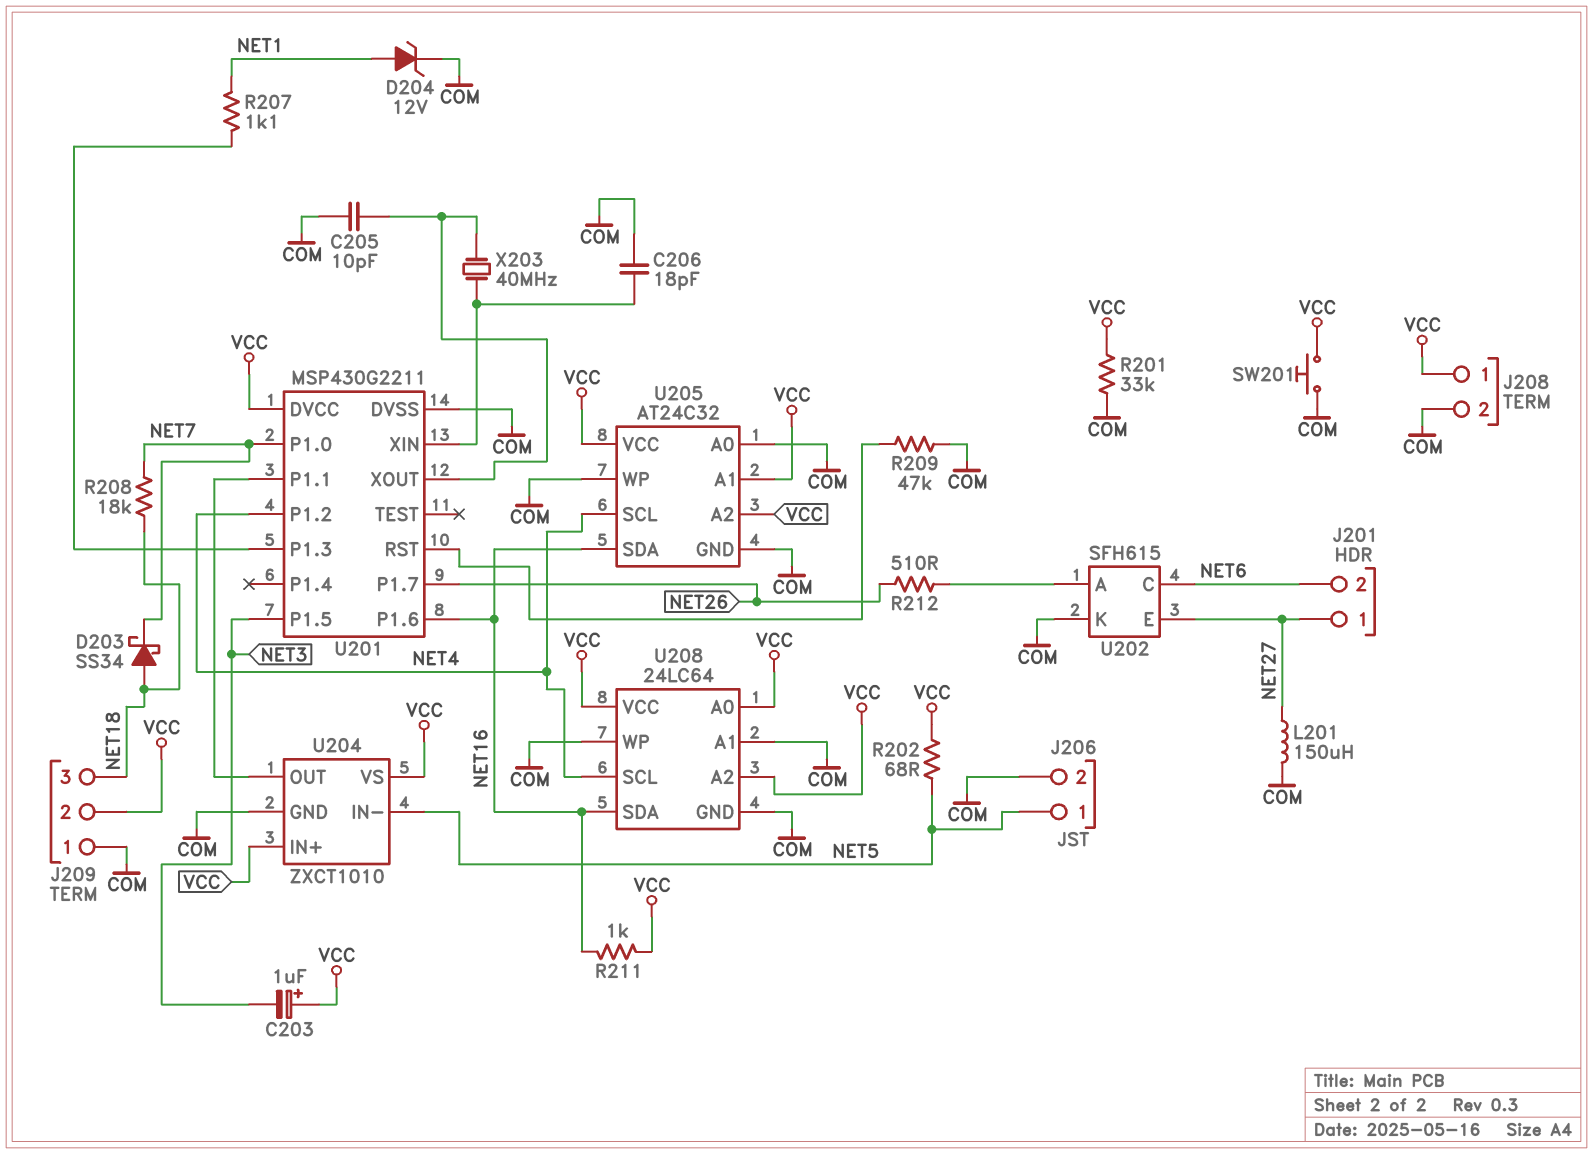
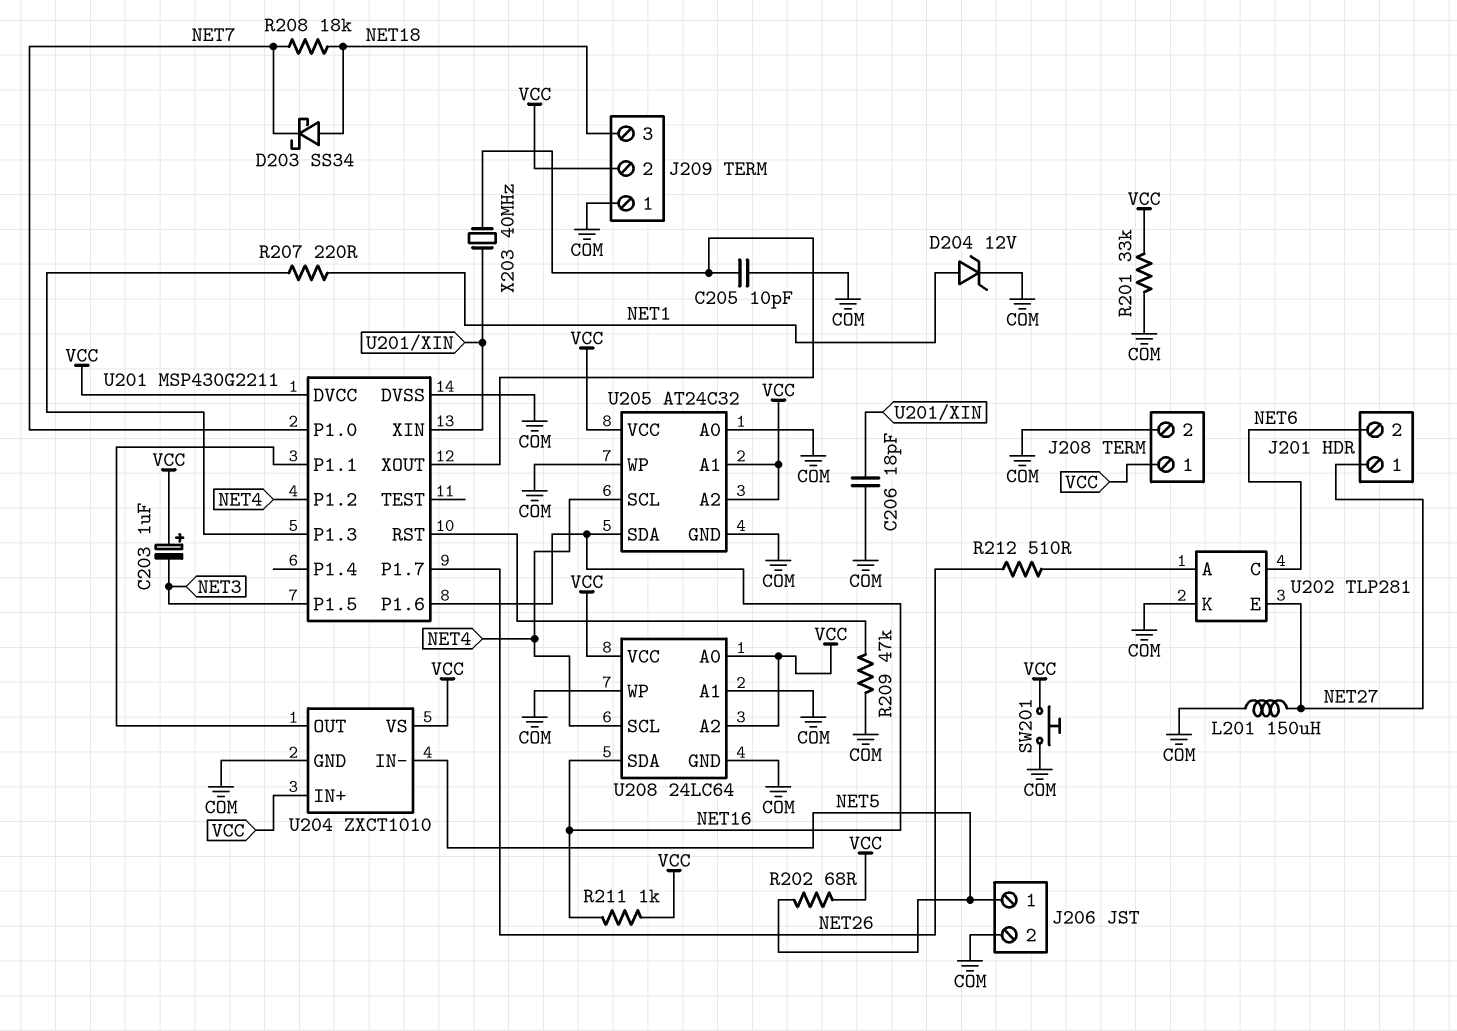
R207: 1.1k (NET1, U201/P1.3) -> 220 (NET1, U201/P1.3)
U202: SFH615 -> TLP281

